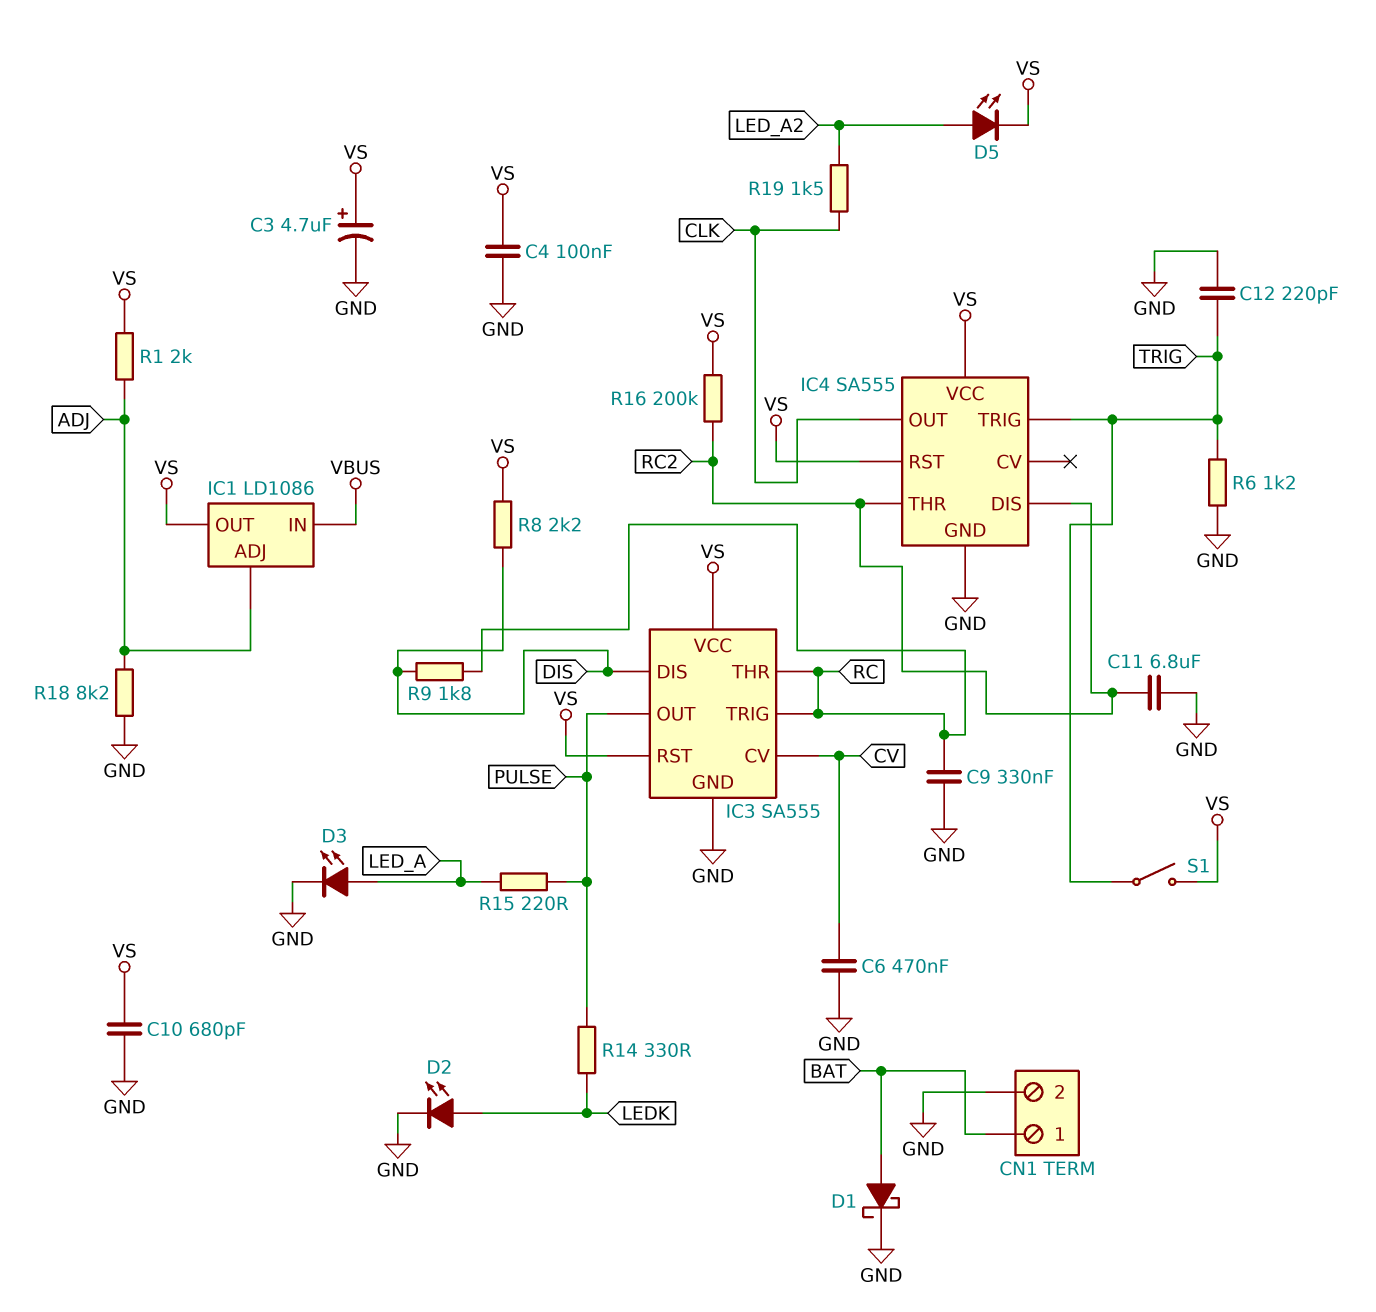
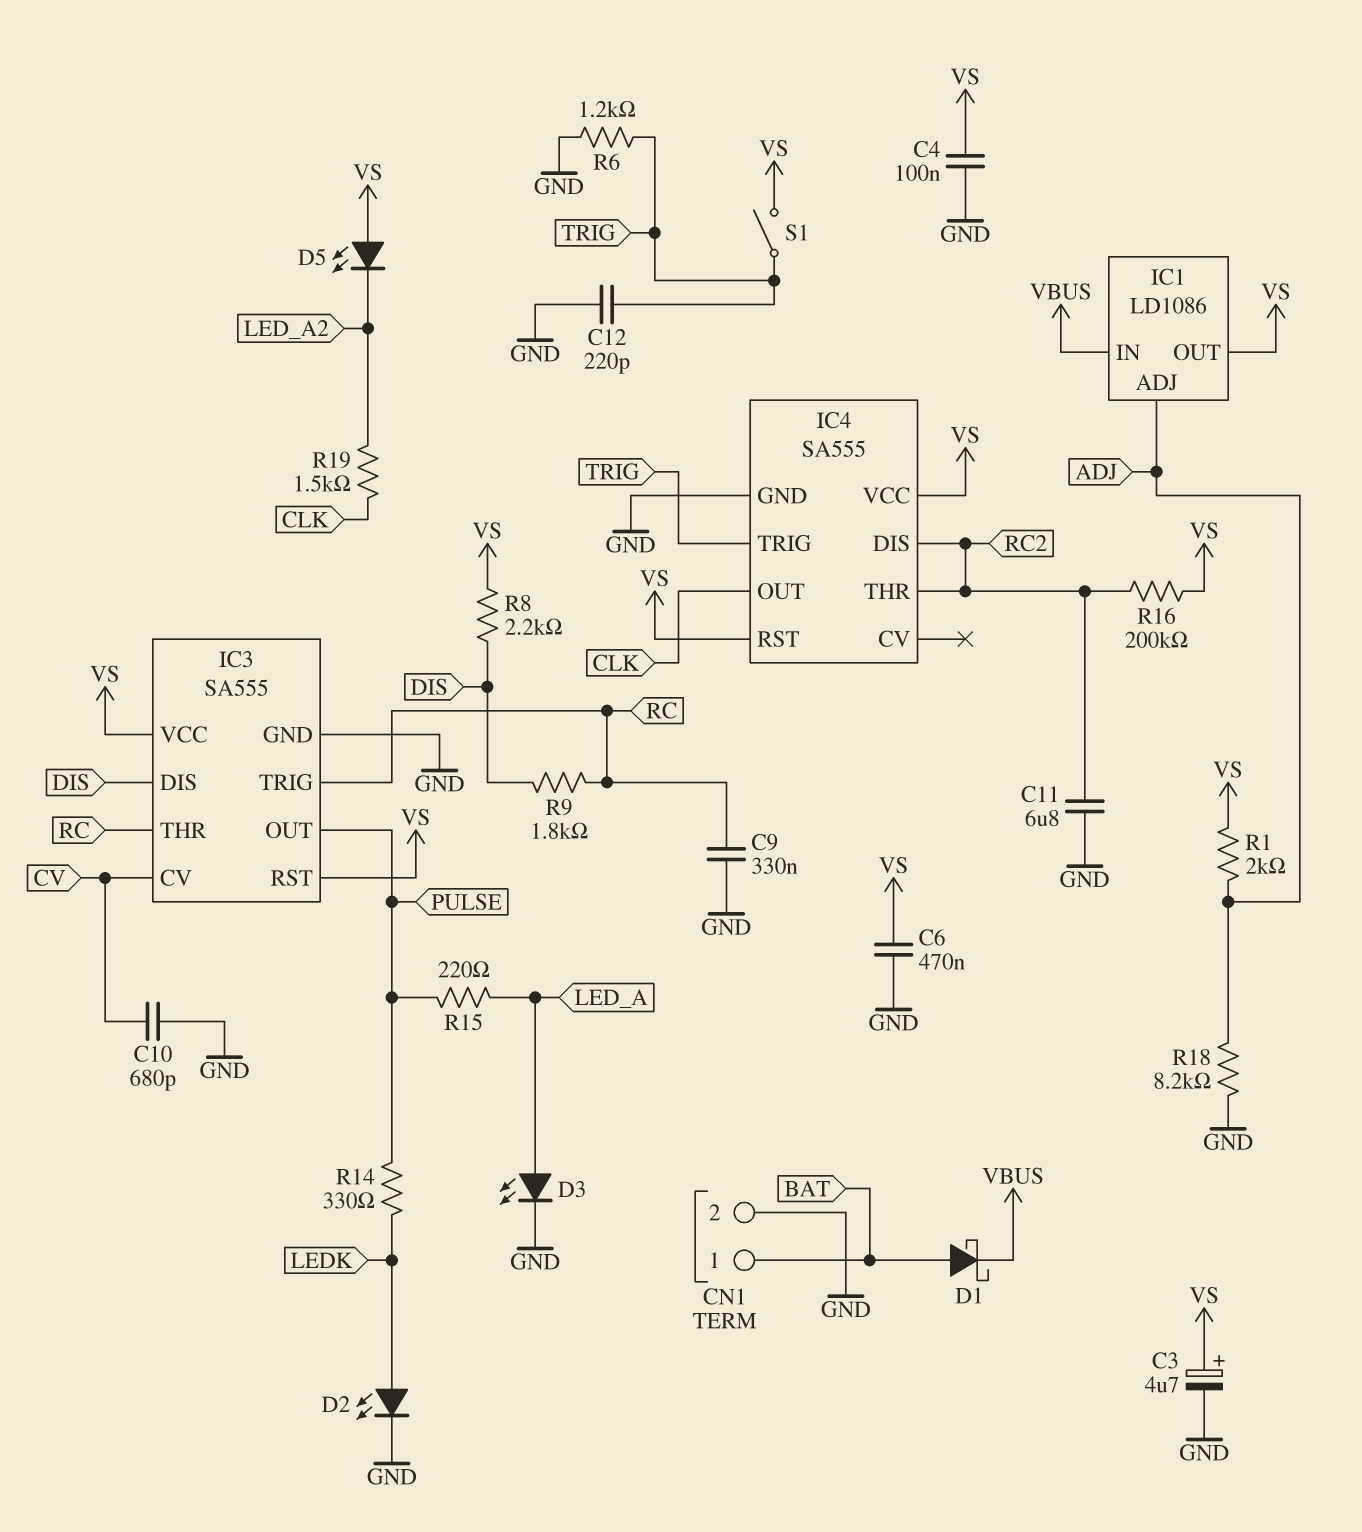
C6: 470nF (CV, GND) -> 470nF (GND, VS)
C10: 680pF (GND, VS) -> 680pF (CV, GND)
D1: schottky (A BAT, K GND) -> schottky (A BAT, K VBUS)
D5: LED (A LED_A2, K VS) -> LED (A VS, K LED_A2)

